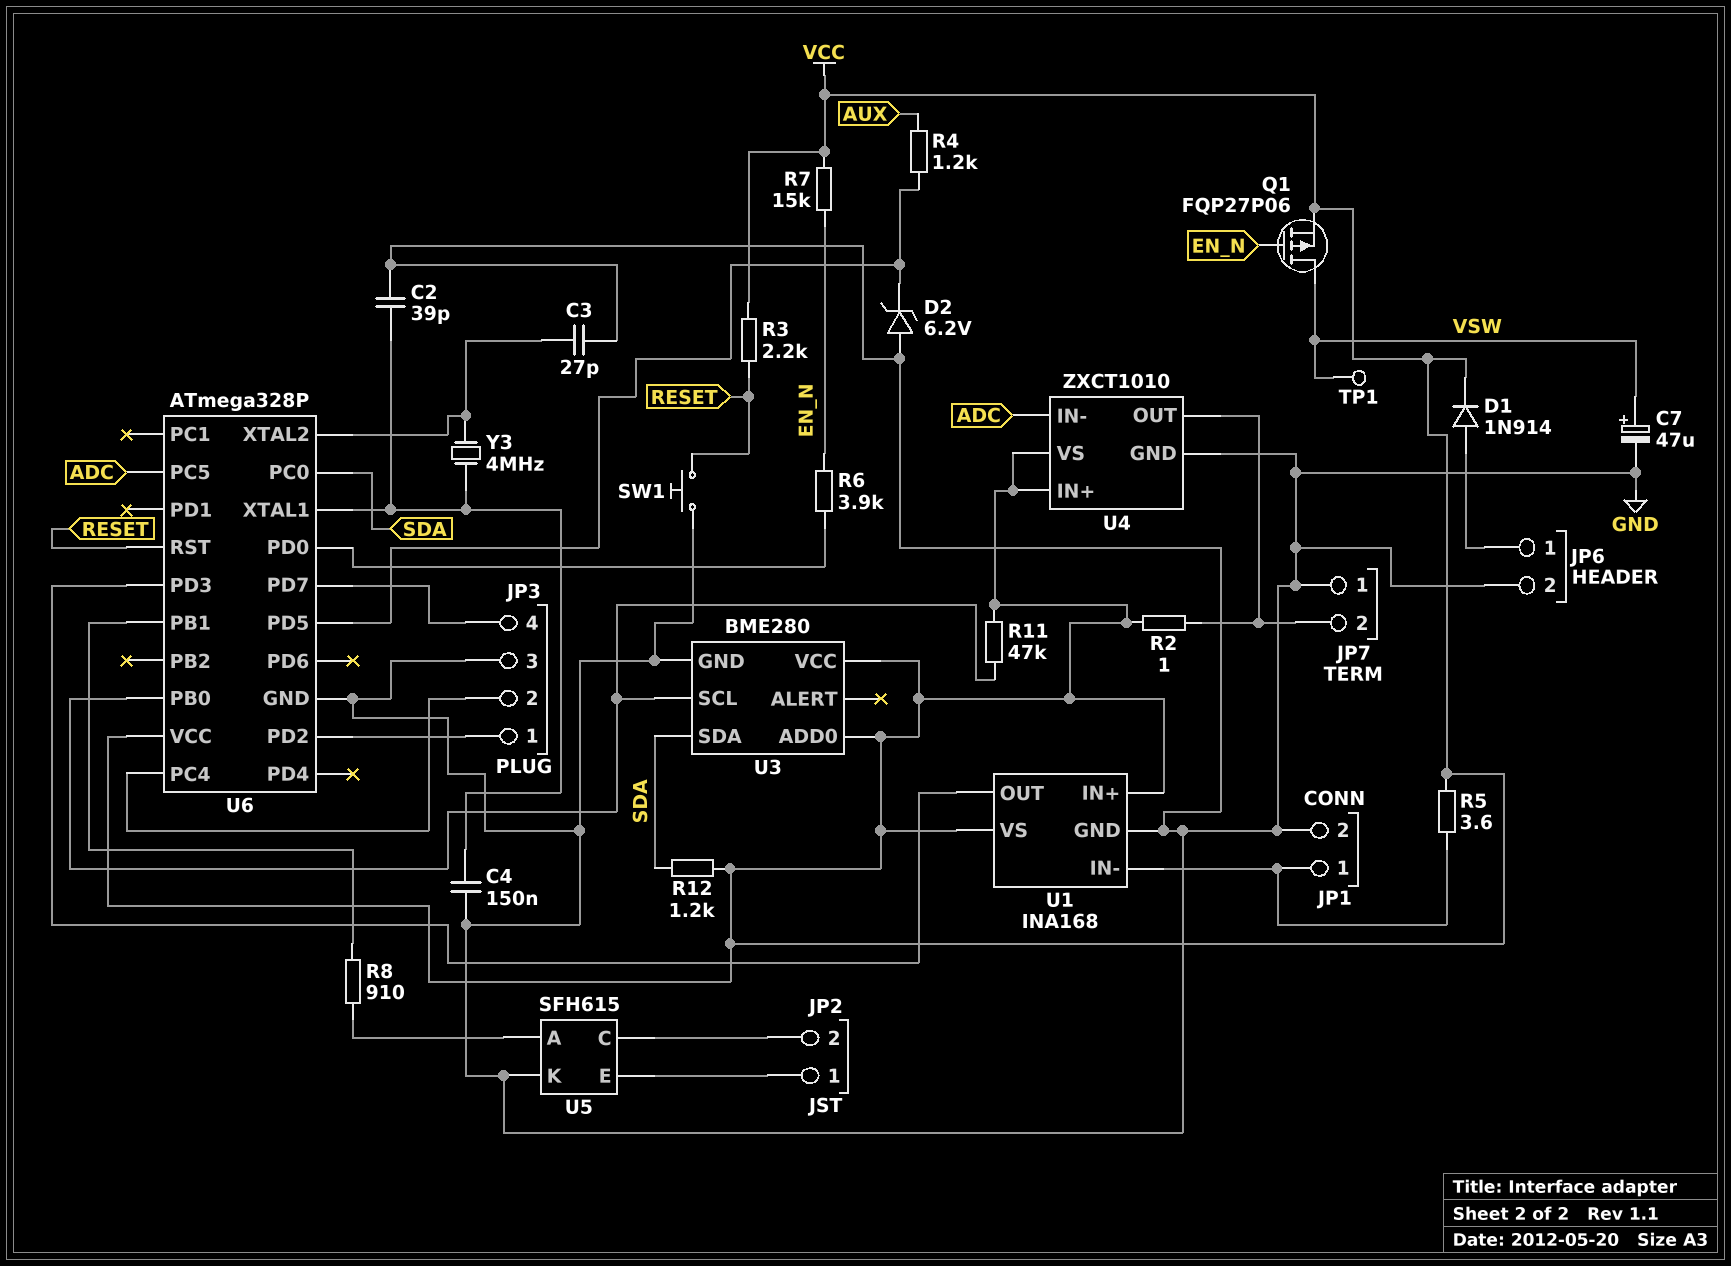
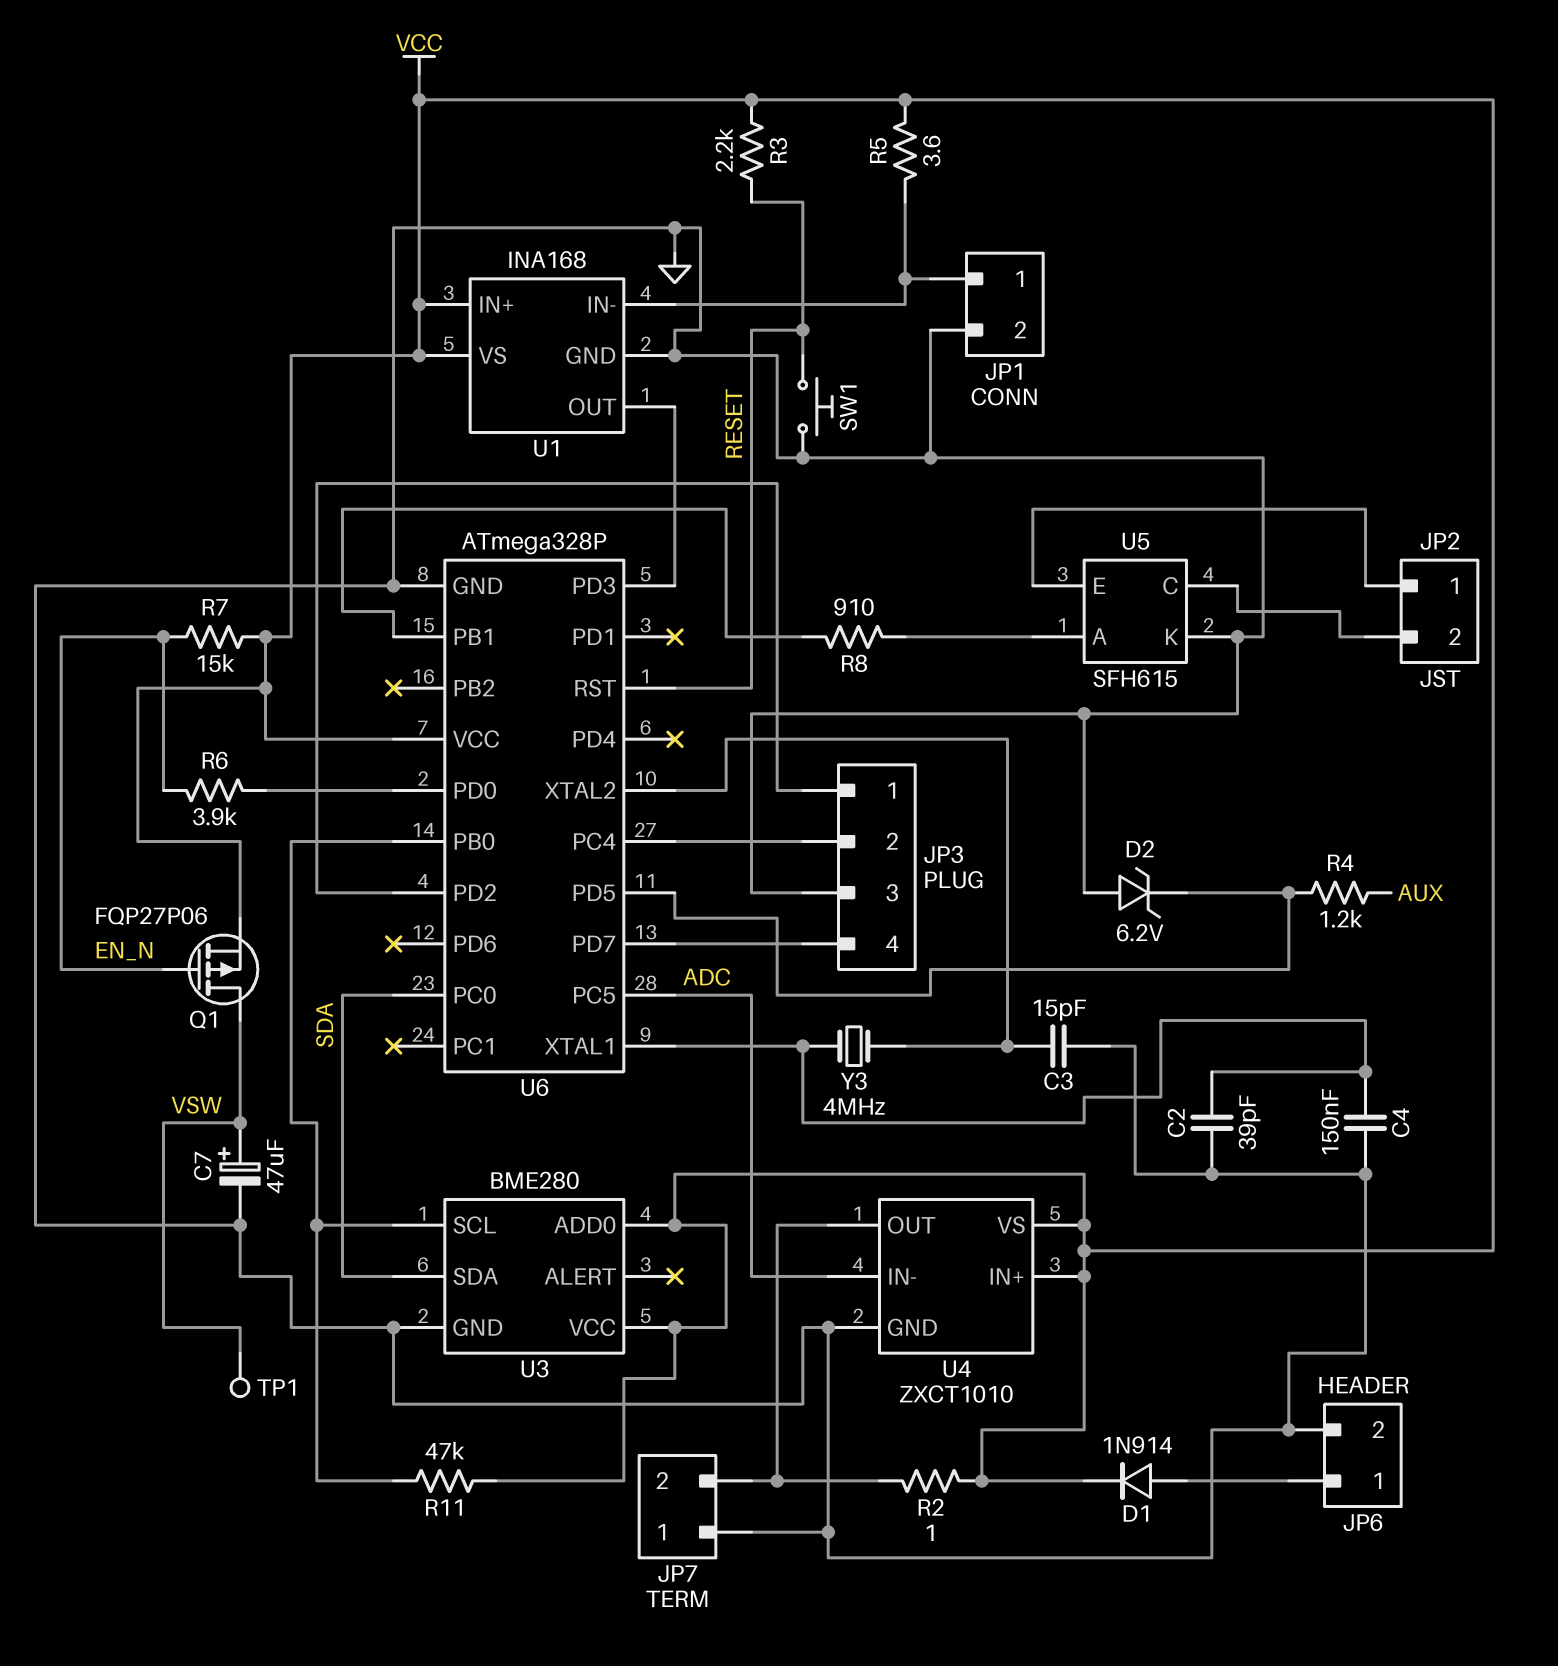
C3: 27pF (GND, U6/XTAL2) -> 15pF (GND, U6/XTAL2)
R12: 1.2k (SDA, VCC) -> none

